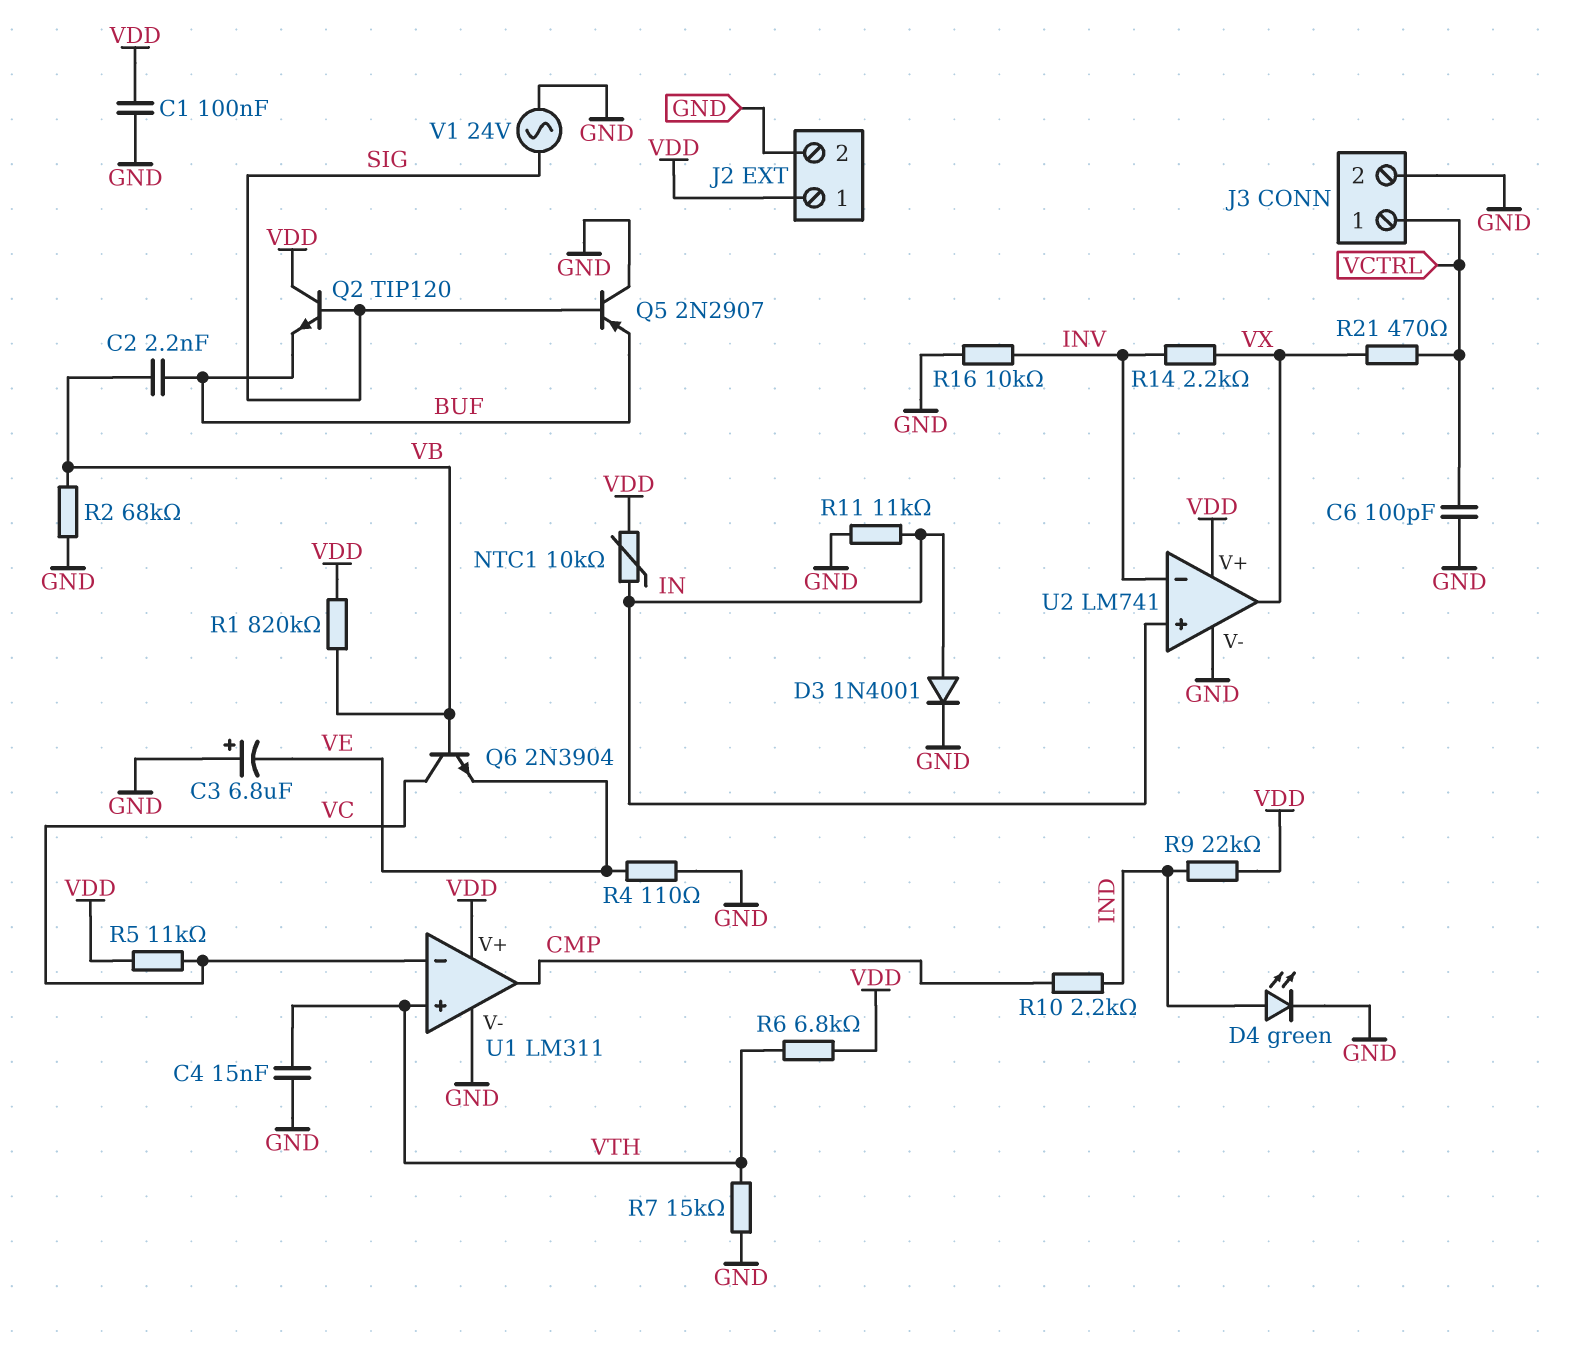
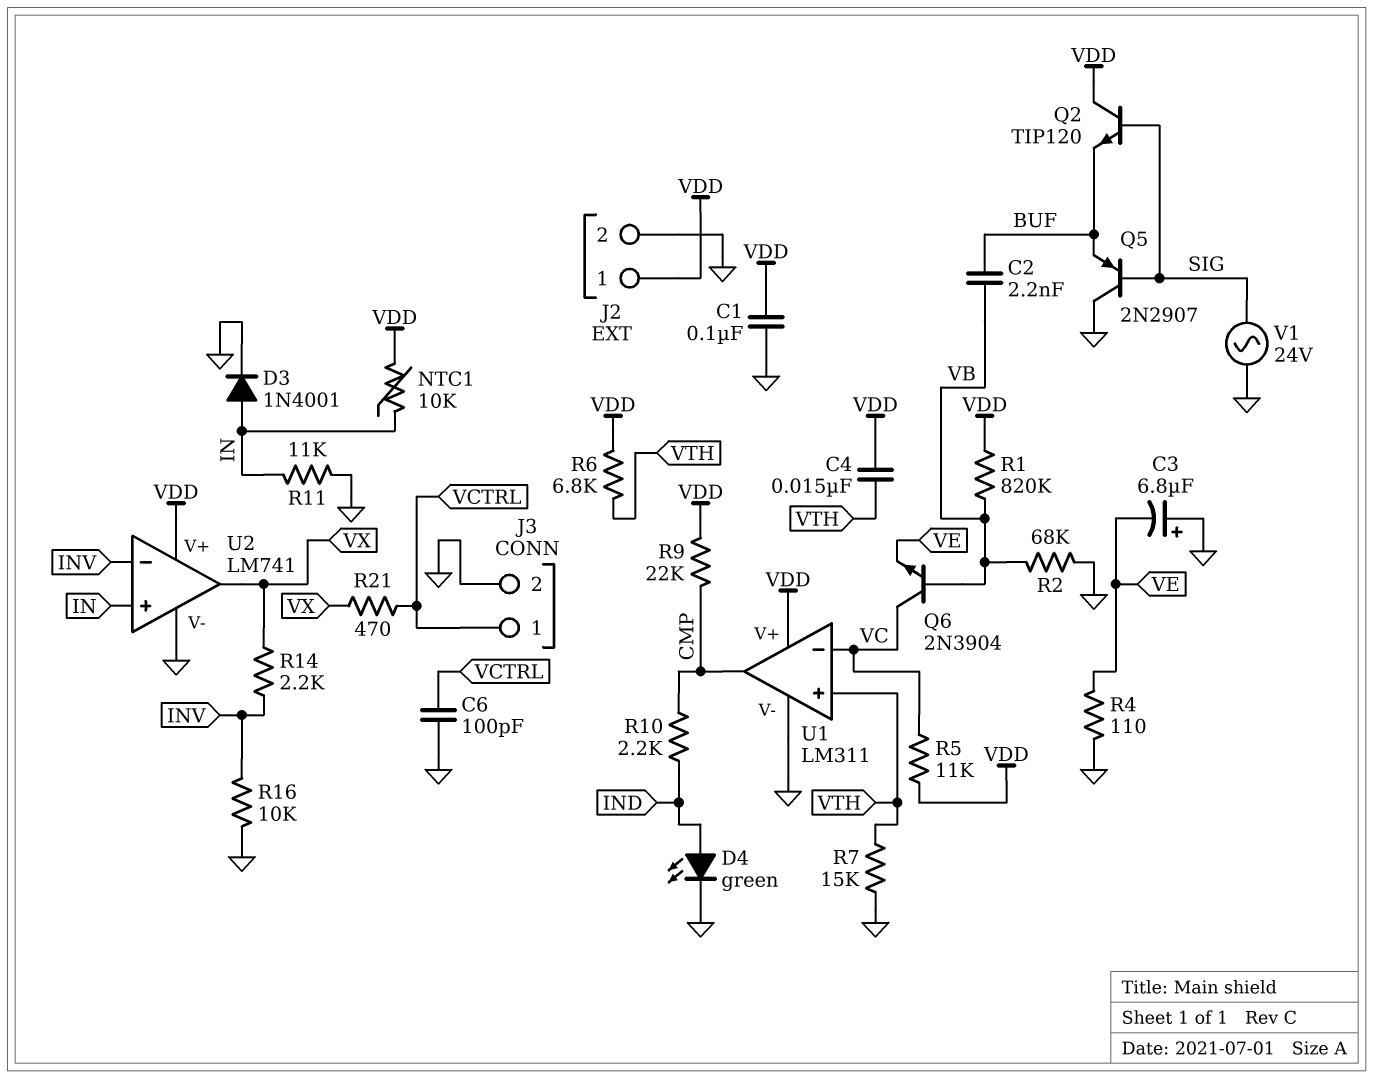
C4: 15nF (GND, VTH) -> 15nF (VDD, VTH)
R9: 22k (IND, VDD) -> 22k (CMP, VDD)

